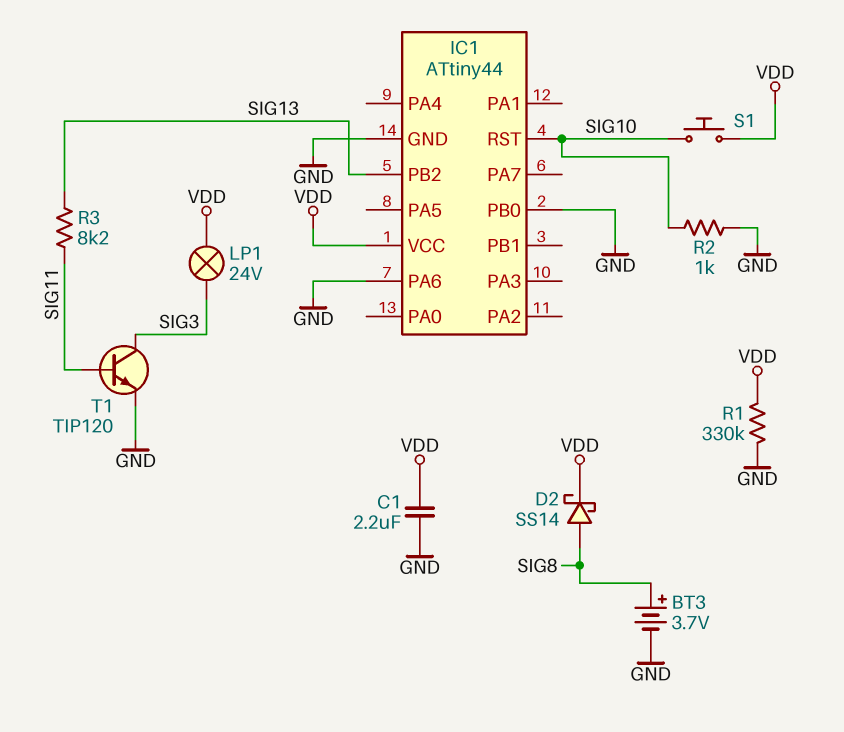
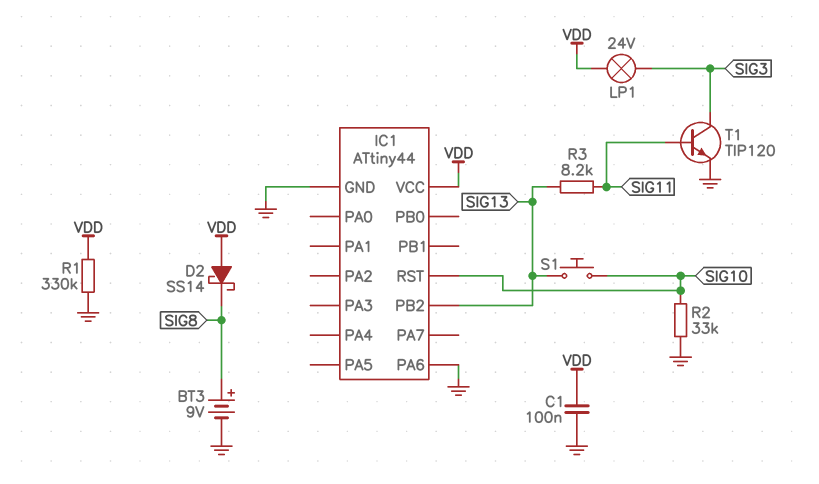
BT3: 3.7V (plus SIG8, minus GND) -> 9V (plus SIG8, minus GND)
C1: 2.2uF (GND, VDD) -> 100nF (GND, VDD)
D2: schottky SS14 (A SIG8, K VDD) -> schottky SS14 (A VDD, K SIG8)
IC1 pin PB0: GND -> none
R2: 1k (GND, SIG10) -> 33k (GND, SIG10)
S1: button (SIG10, VDD) -> button (SIG10, SIG13)

